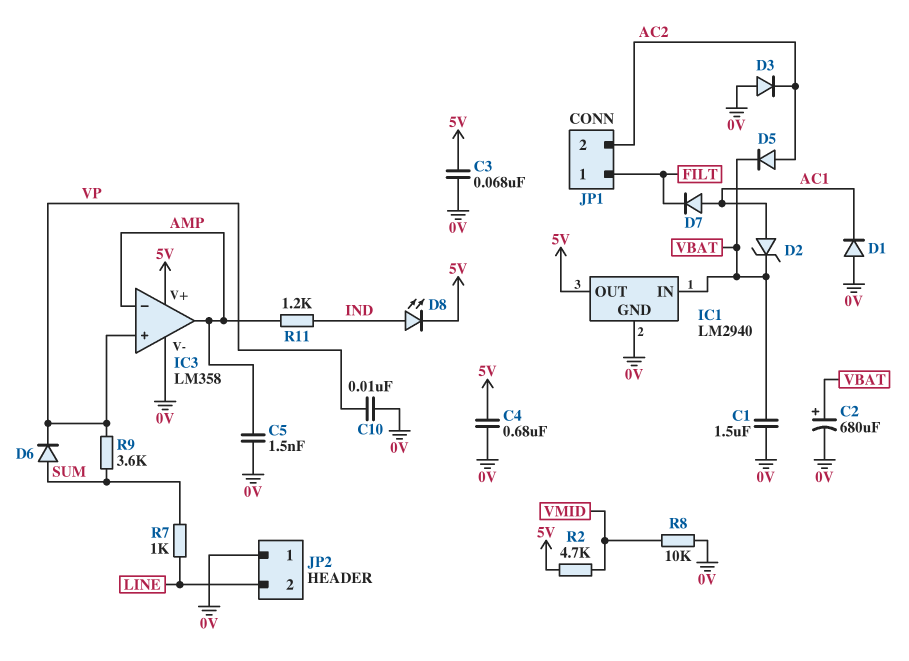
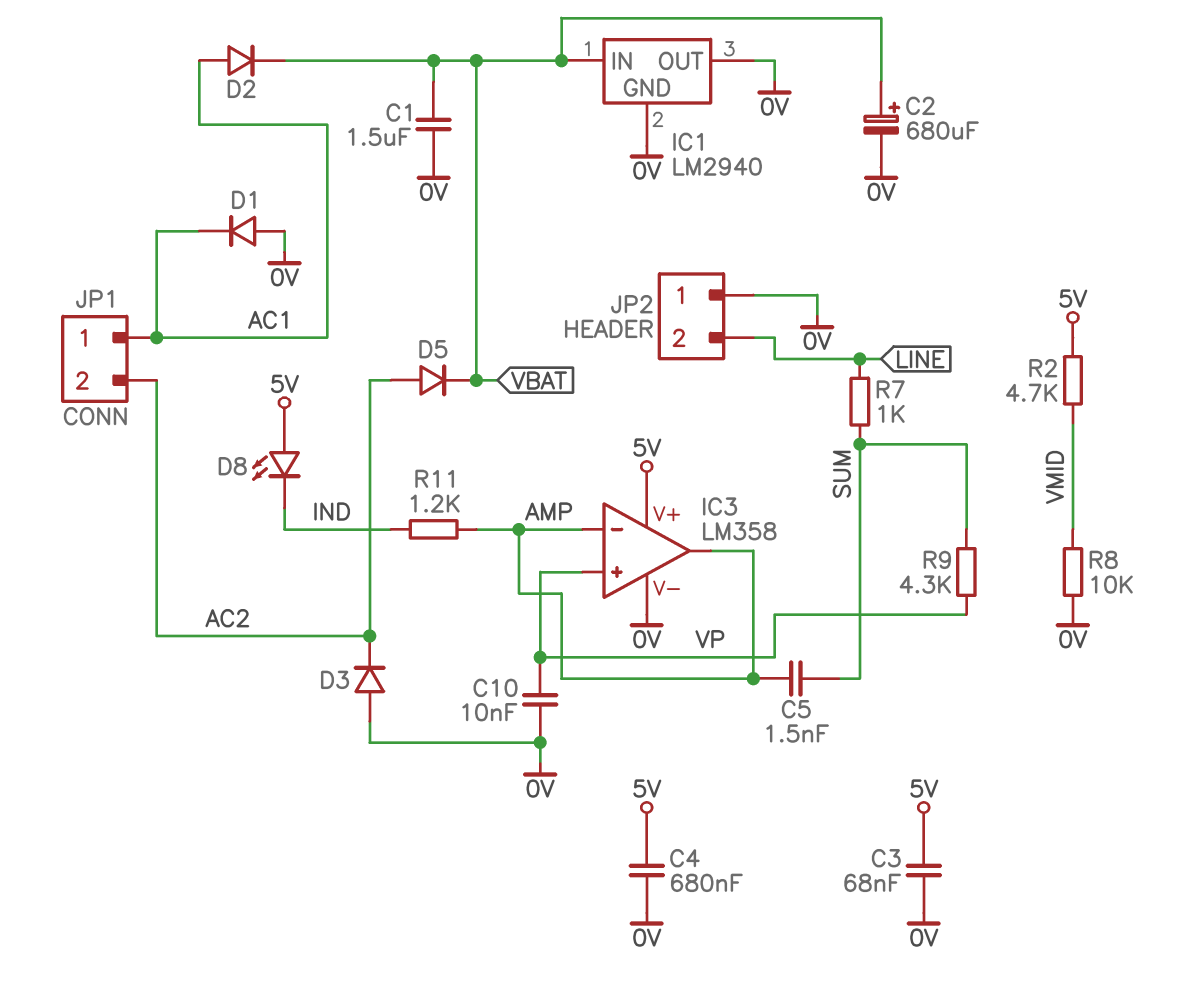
C5: 1.5nF (0V, AMP) -> 1.5nF (AMP, SUM)
D2: zener (A AC1, K VBAT) -> diode (A AC1, K VBAT)
D6: diode (A SUM, K VP) -> none
D7: diode (A AC1, K FILT) -> none
D8: LED (A IND, K 5V) -> LED (A 5V, K IND)
IC1 pin OUT: 5V -> 0V
JP1 pin 1: FILT -> AC1
R9: 3.6k (SUM, VP) -> 4.3k (SUM, VP)

